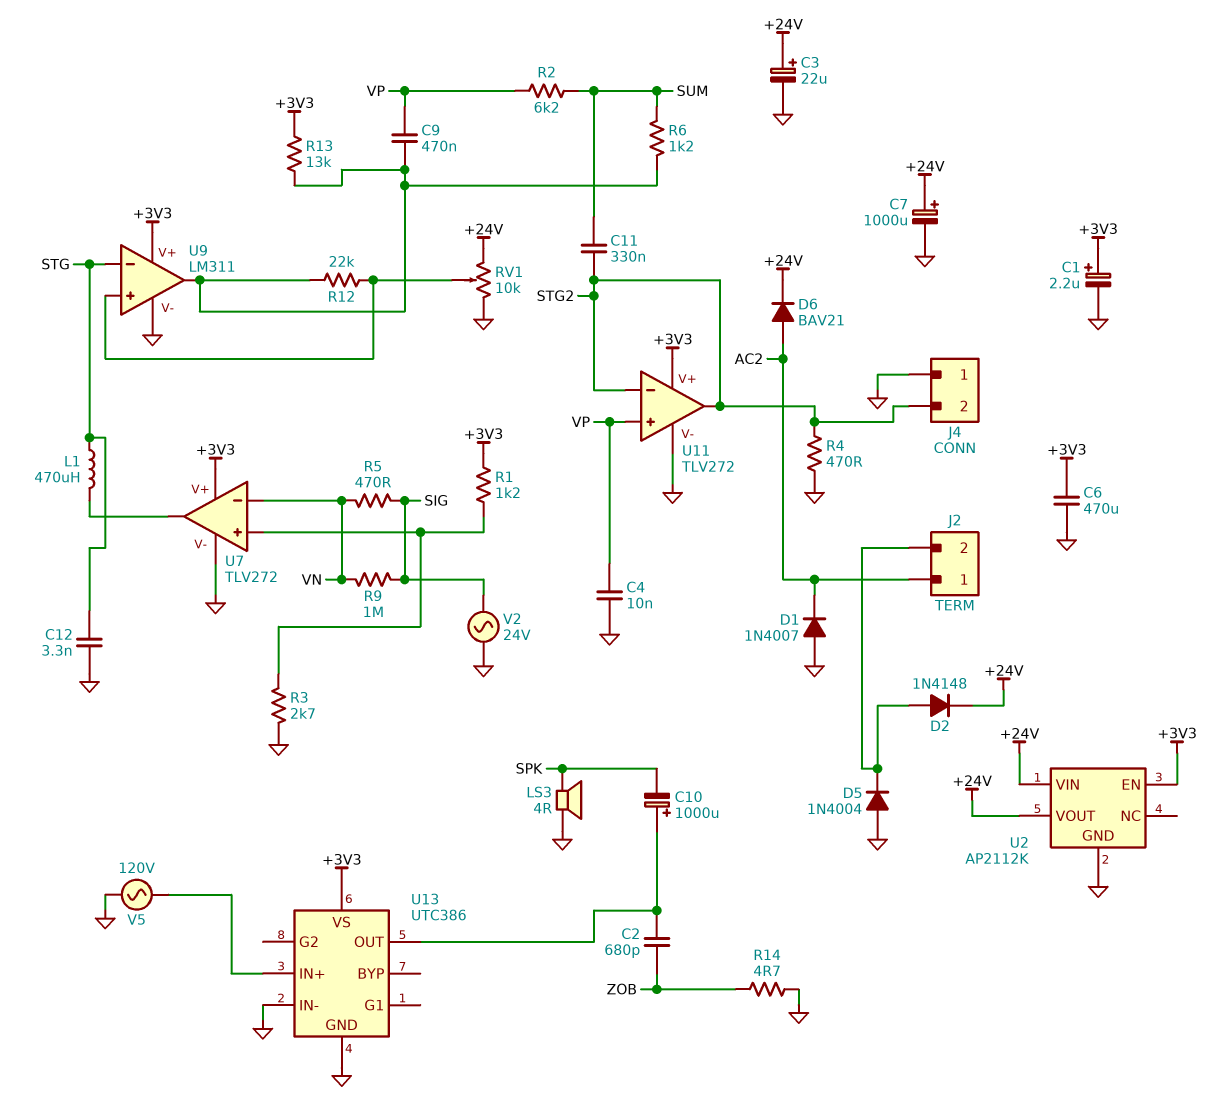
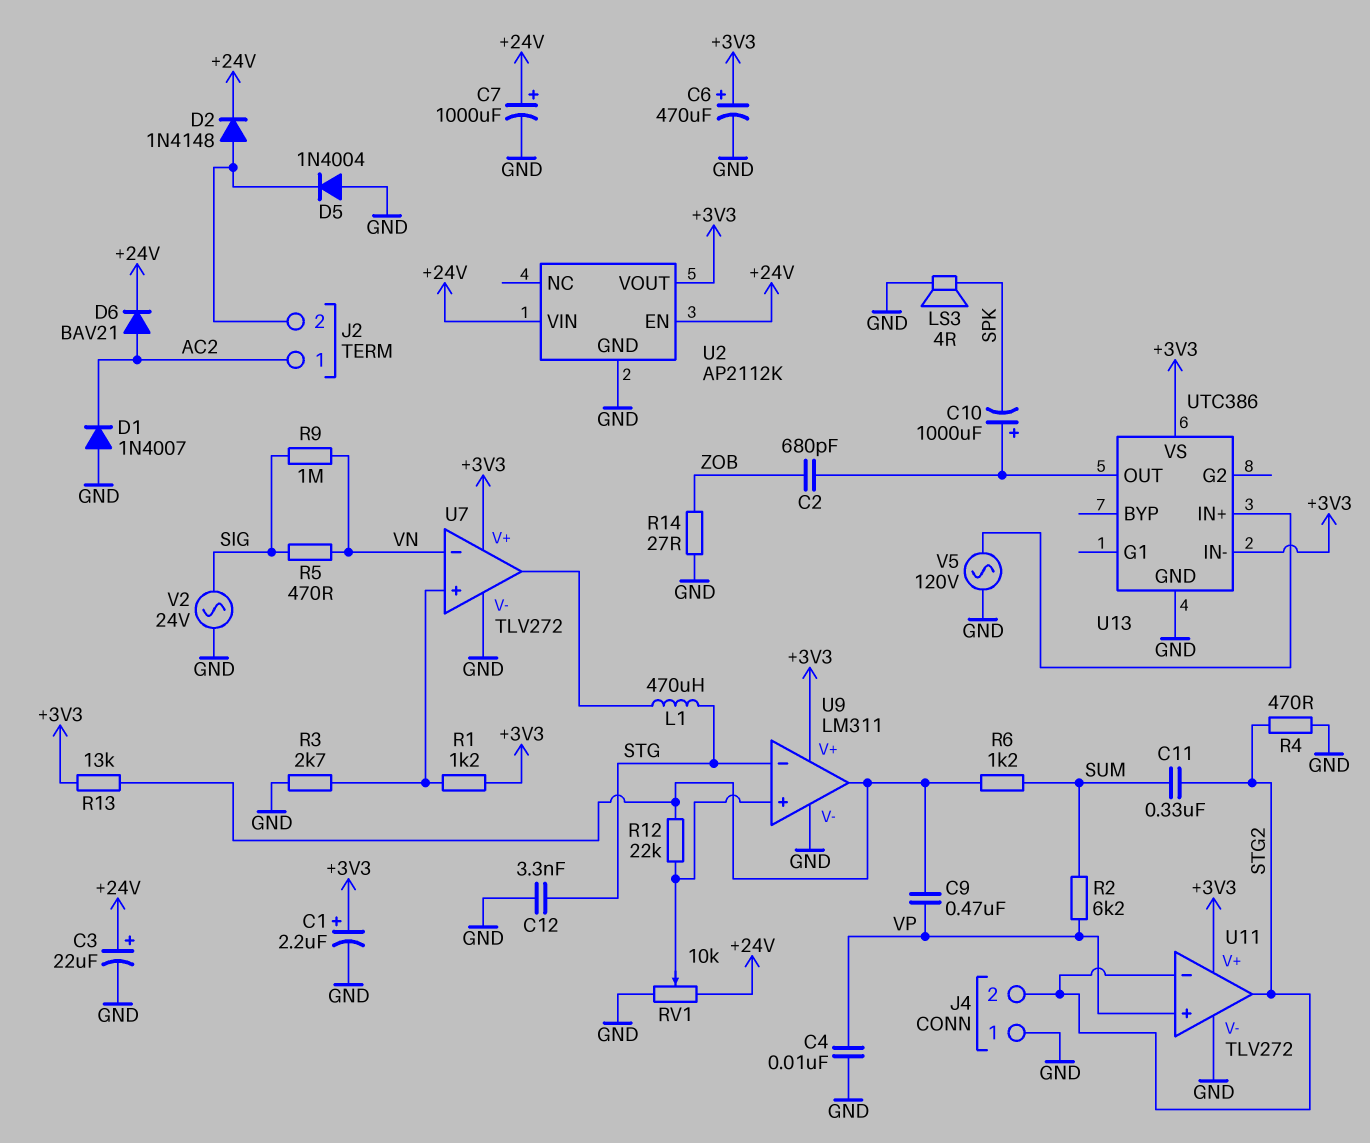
C6: 470uF (+3V3, GND) -> 470uF (plus +3V3, minus GND)
R14: 4.7 (GND, ZOB) -> 27 (GND, ZOB)
U2 pin EN: +3V3 -> +24V
U2 pin VOUT: +24V -> +3V3
U13 pin IN-: GND -> +3V3

